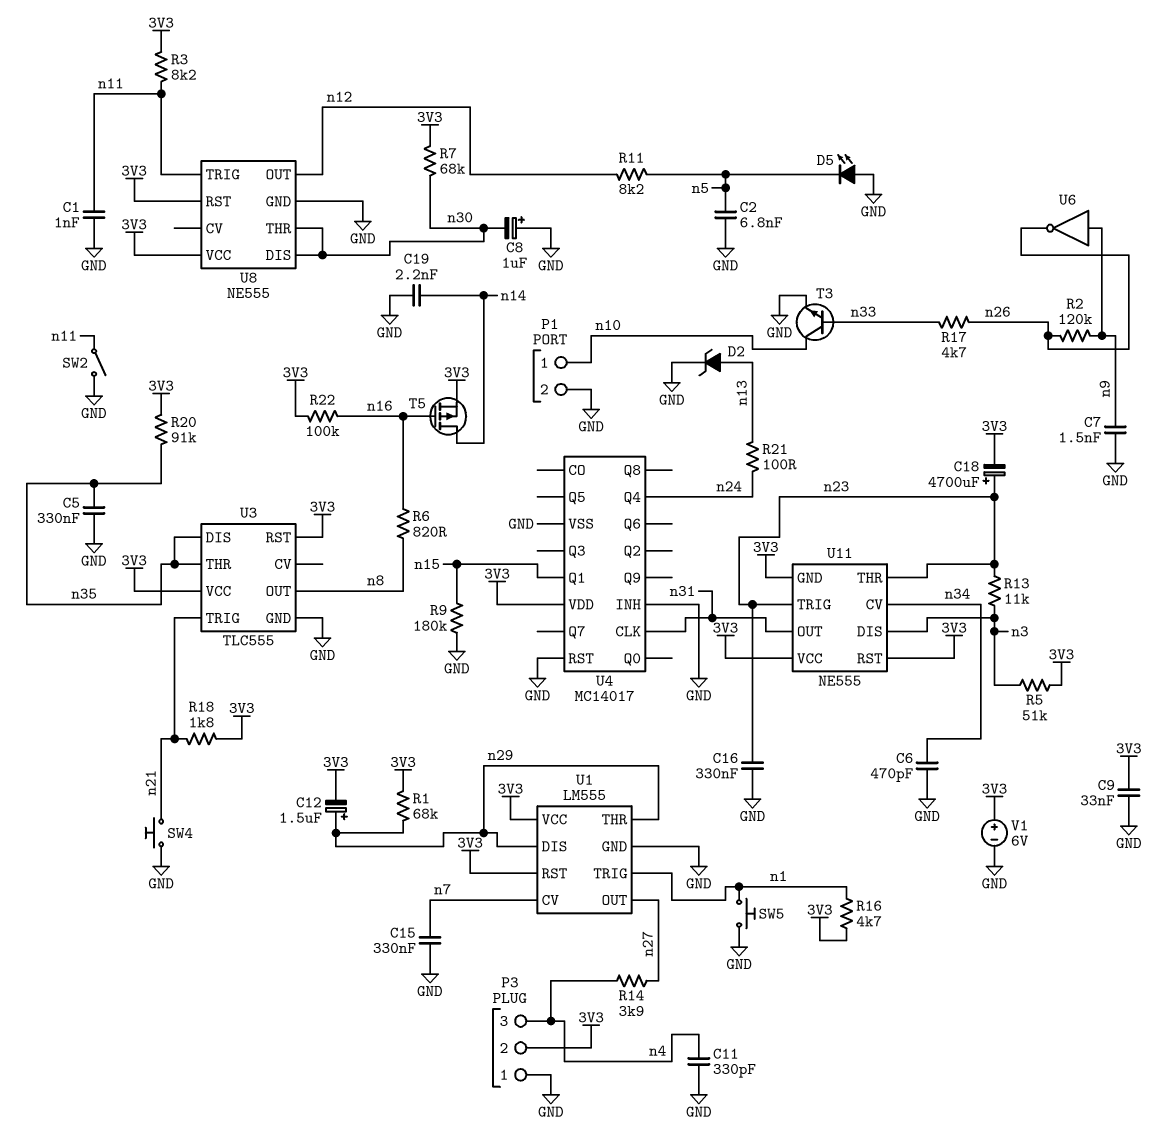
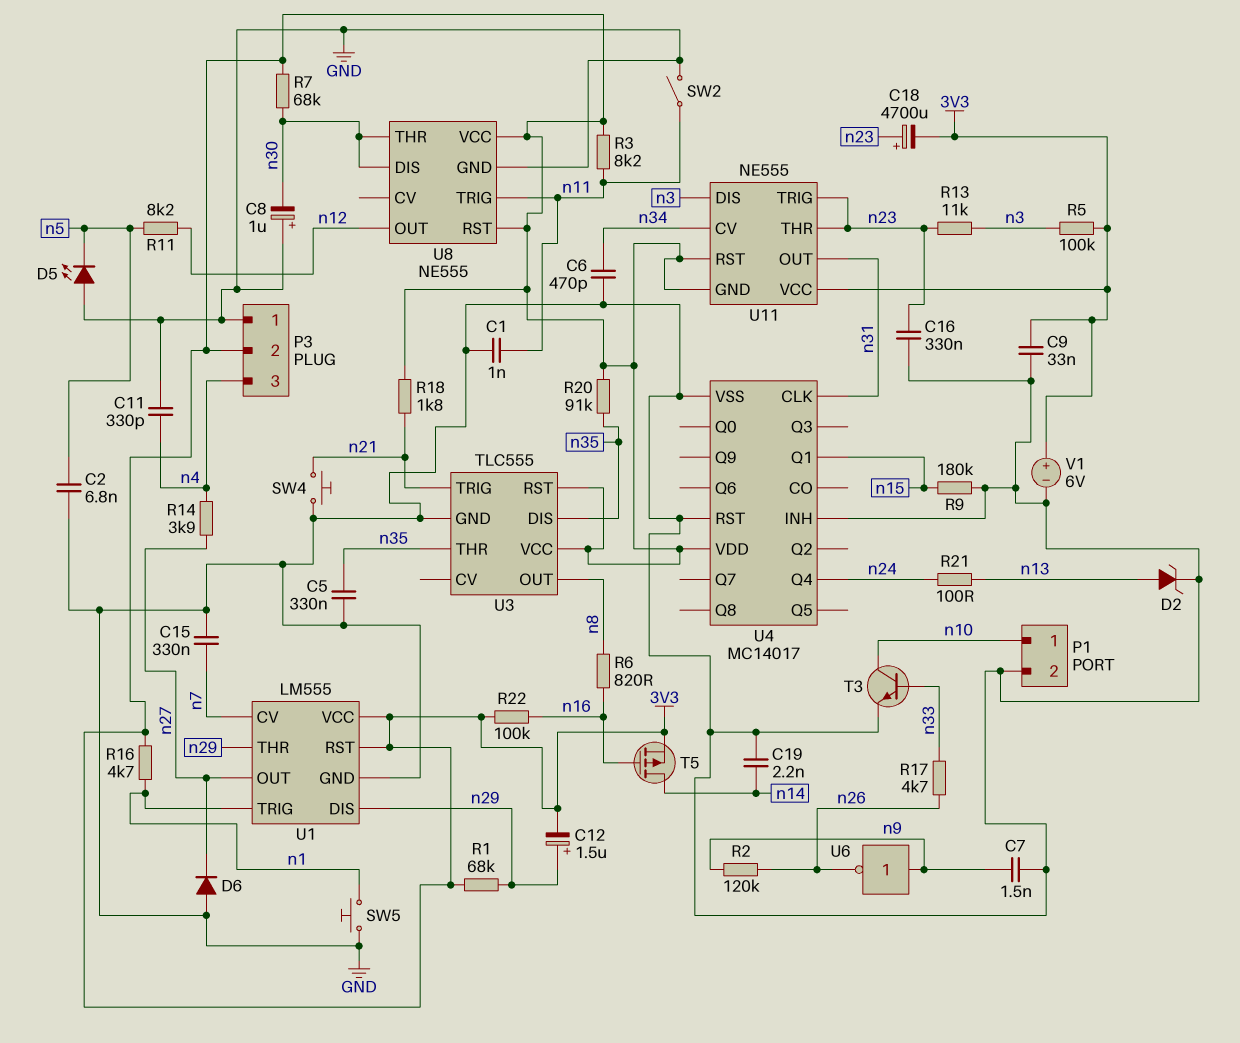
D6: none -> diode (A GND, K n27)
R5: 51k (3V3, n3) -> 100k (3V3, n3)

